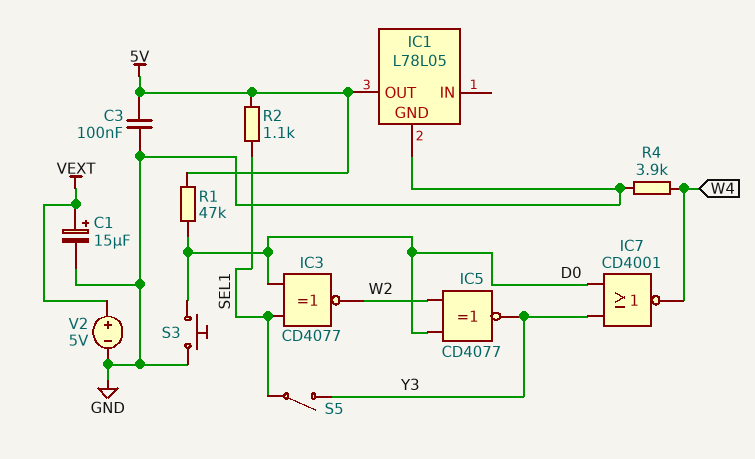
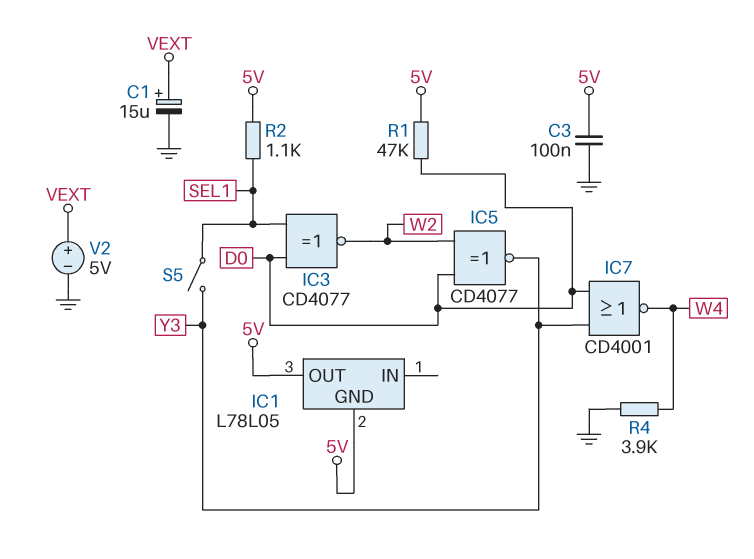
IC1 pin GND: GND -> 5V
S3: button (D0, GND) -> none

